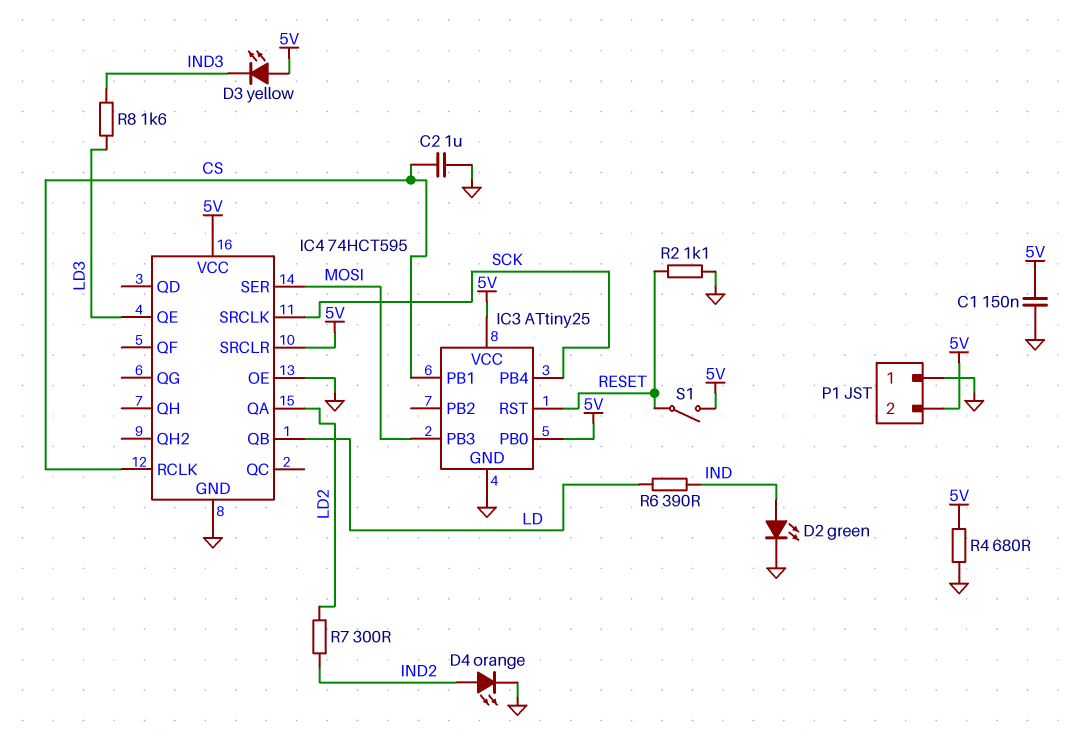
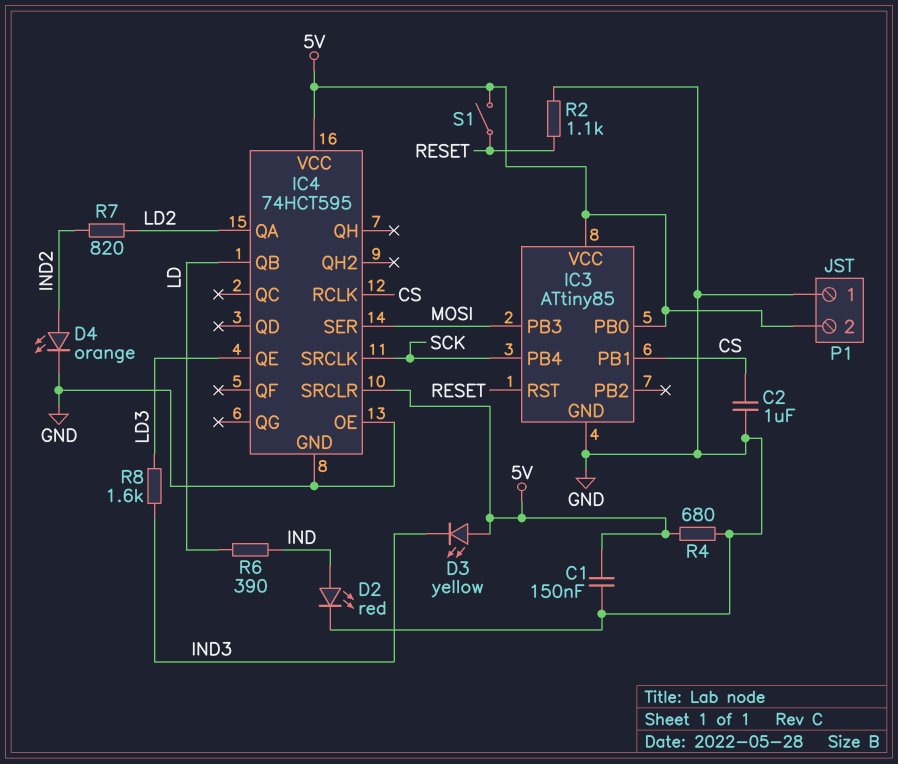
D2: LED green (A IND, K GND) -> LED red (A IND, K GND)
IC3: ATtiny25 -> ATtiny85
R7: 300 (IND2, LD2) -> 820 (IND2, LD2)

